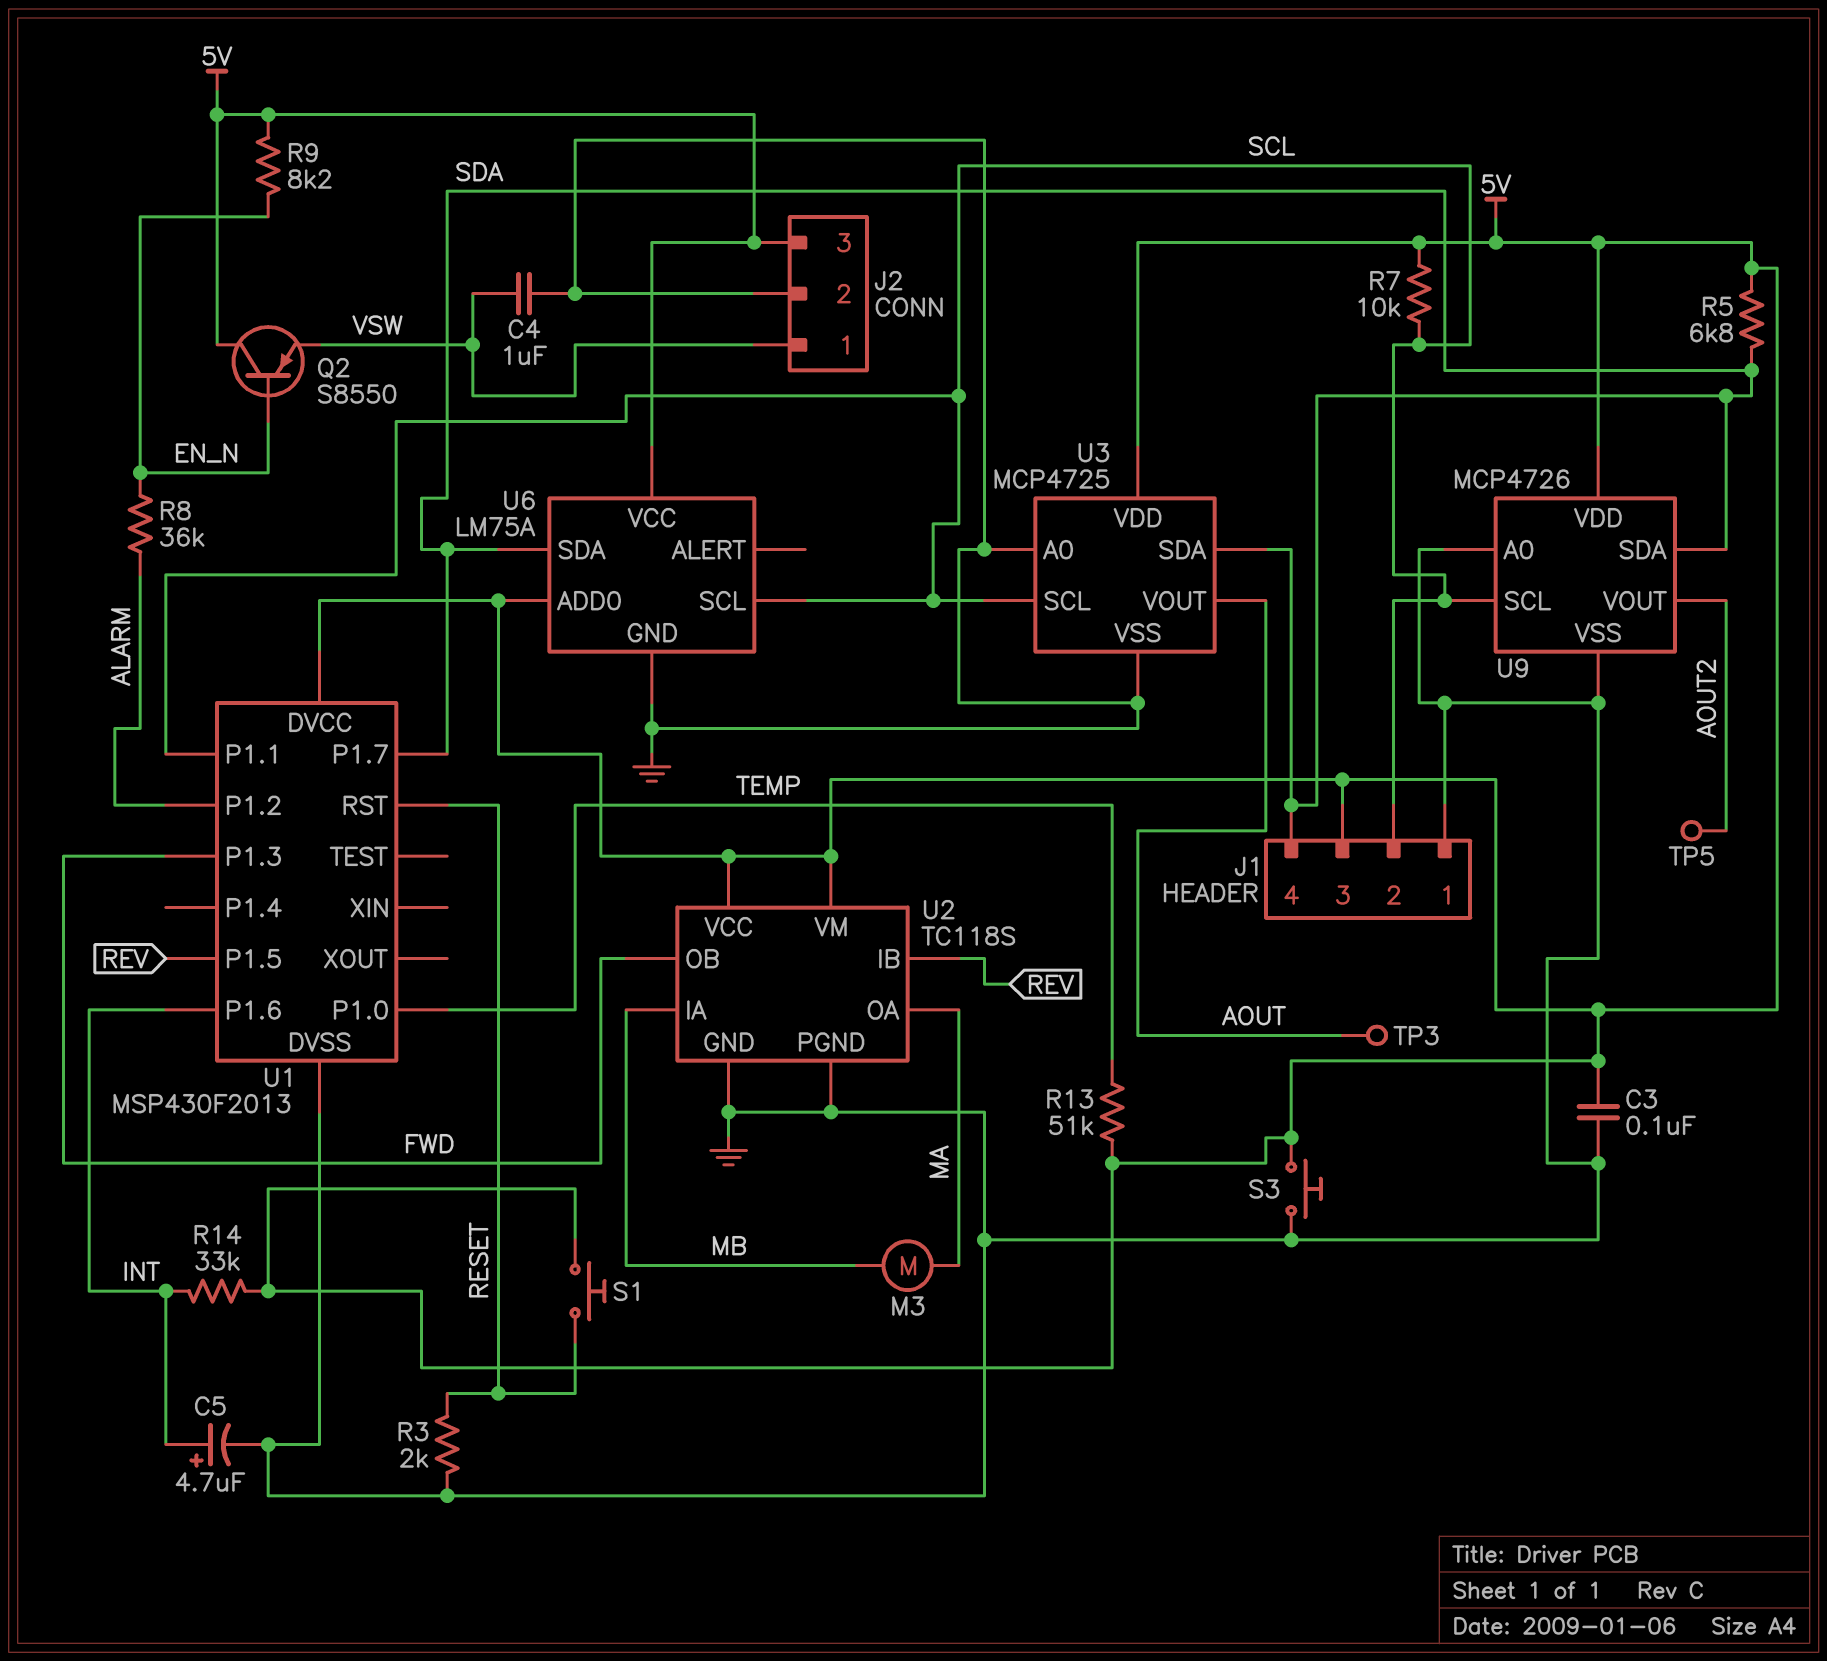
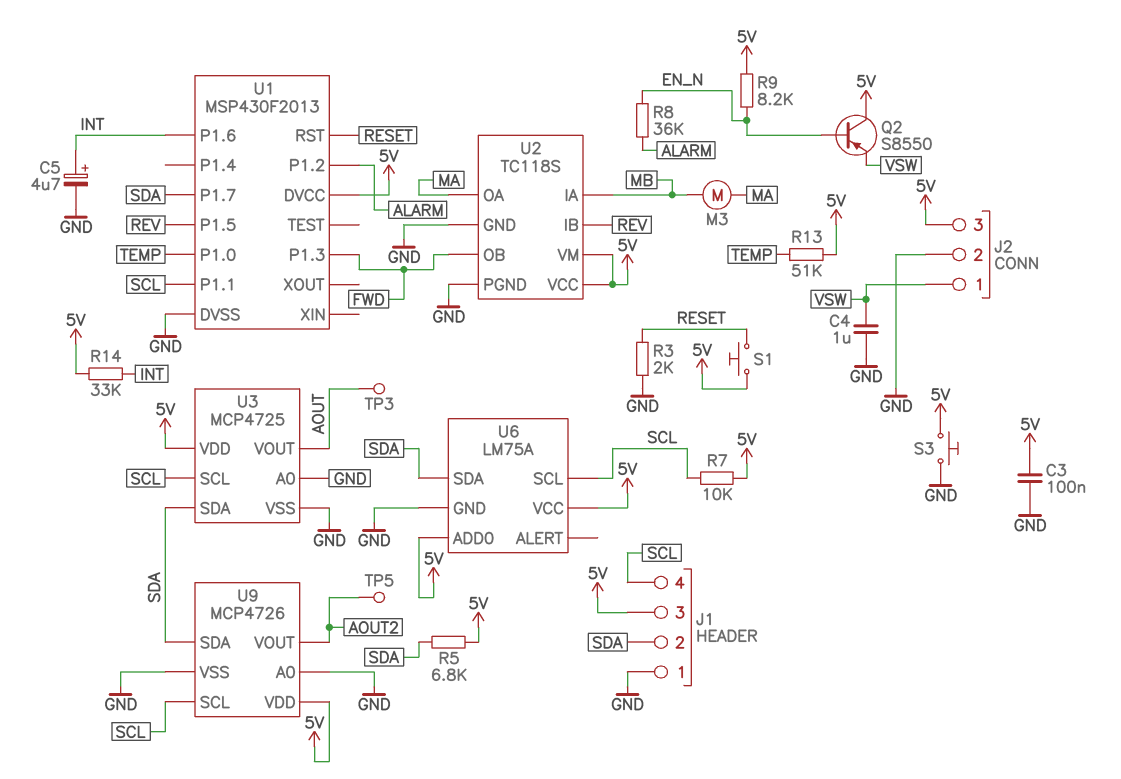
J1 pin 2: SCL -> SDA
J1 pin 4: SDA -> SCL

